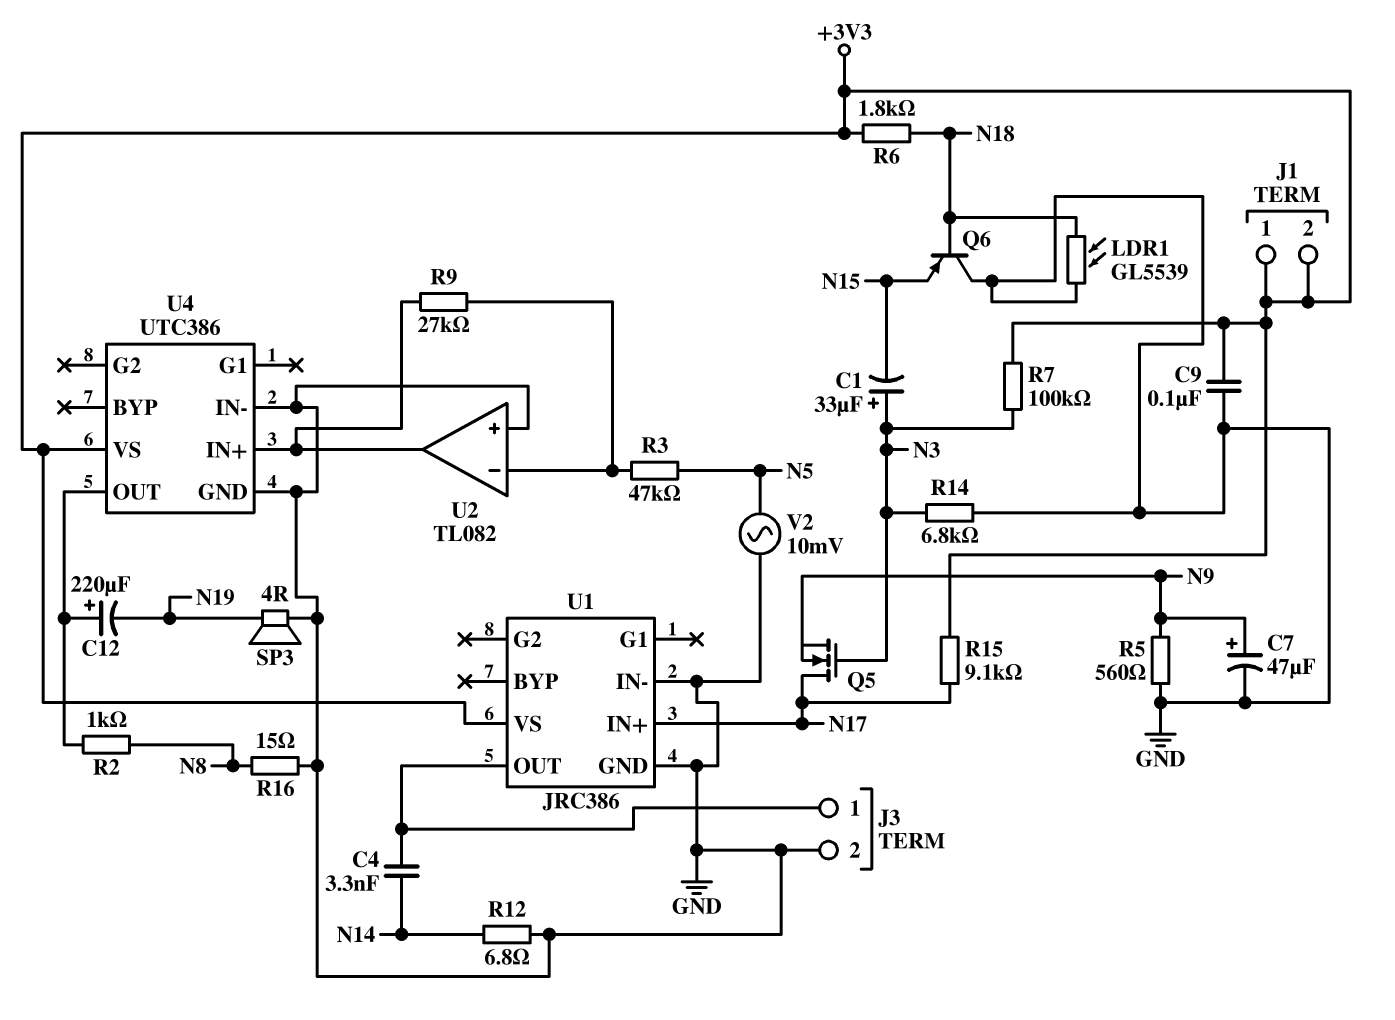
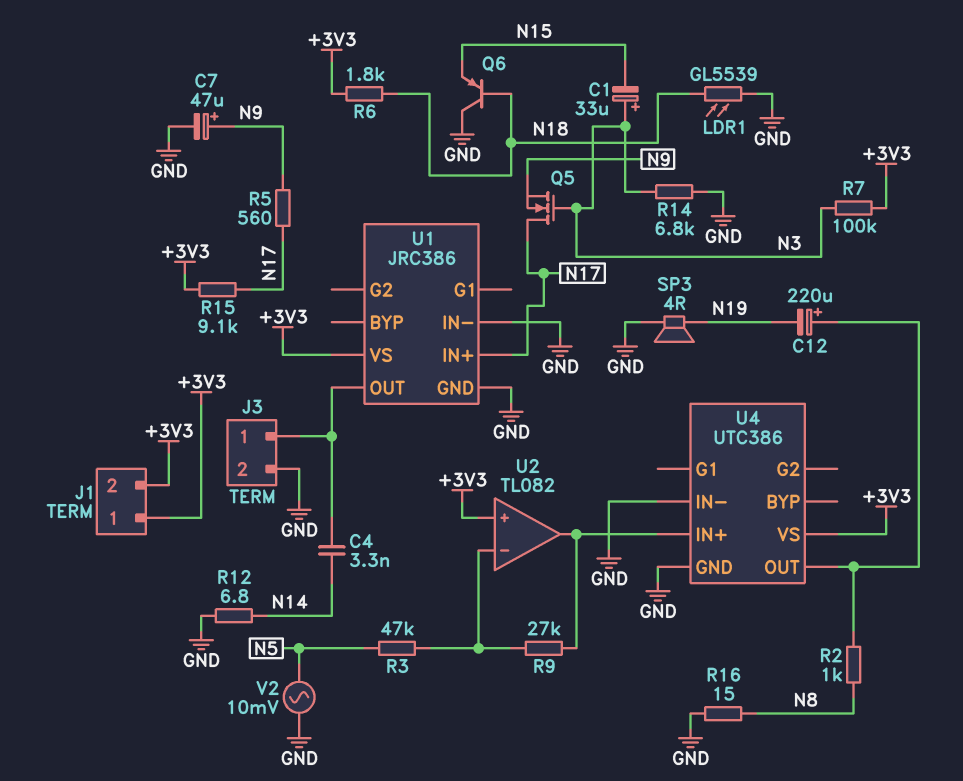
C9: 100nF (+3V3, GND) -> none
R5: 560 (GND, N9) -> 560 (N9, N17)
U2 pin in+: GND -> +3V3

